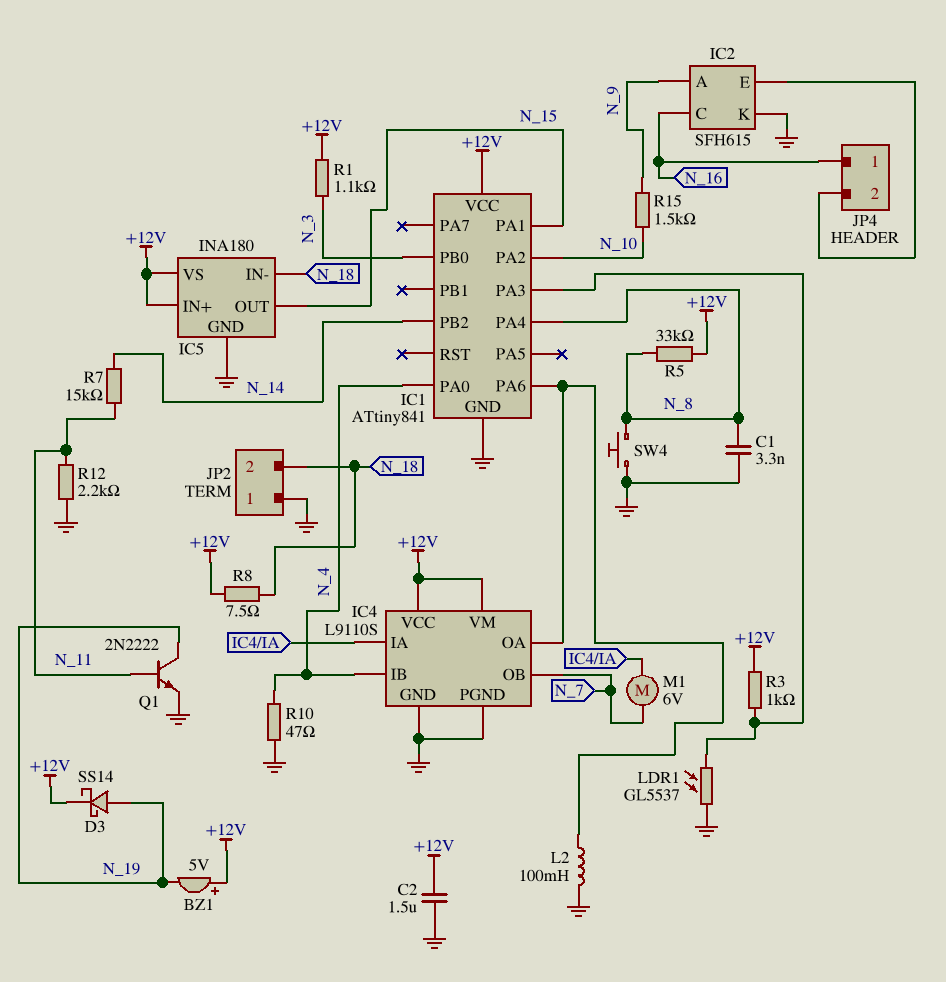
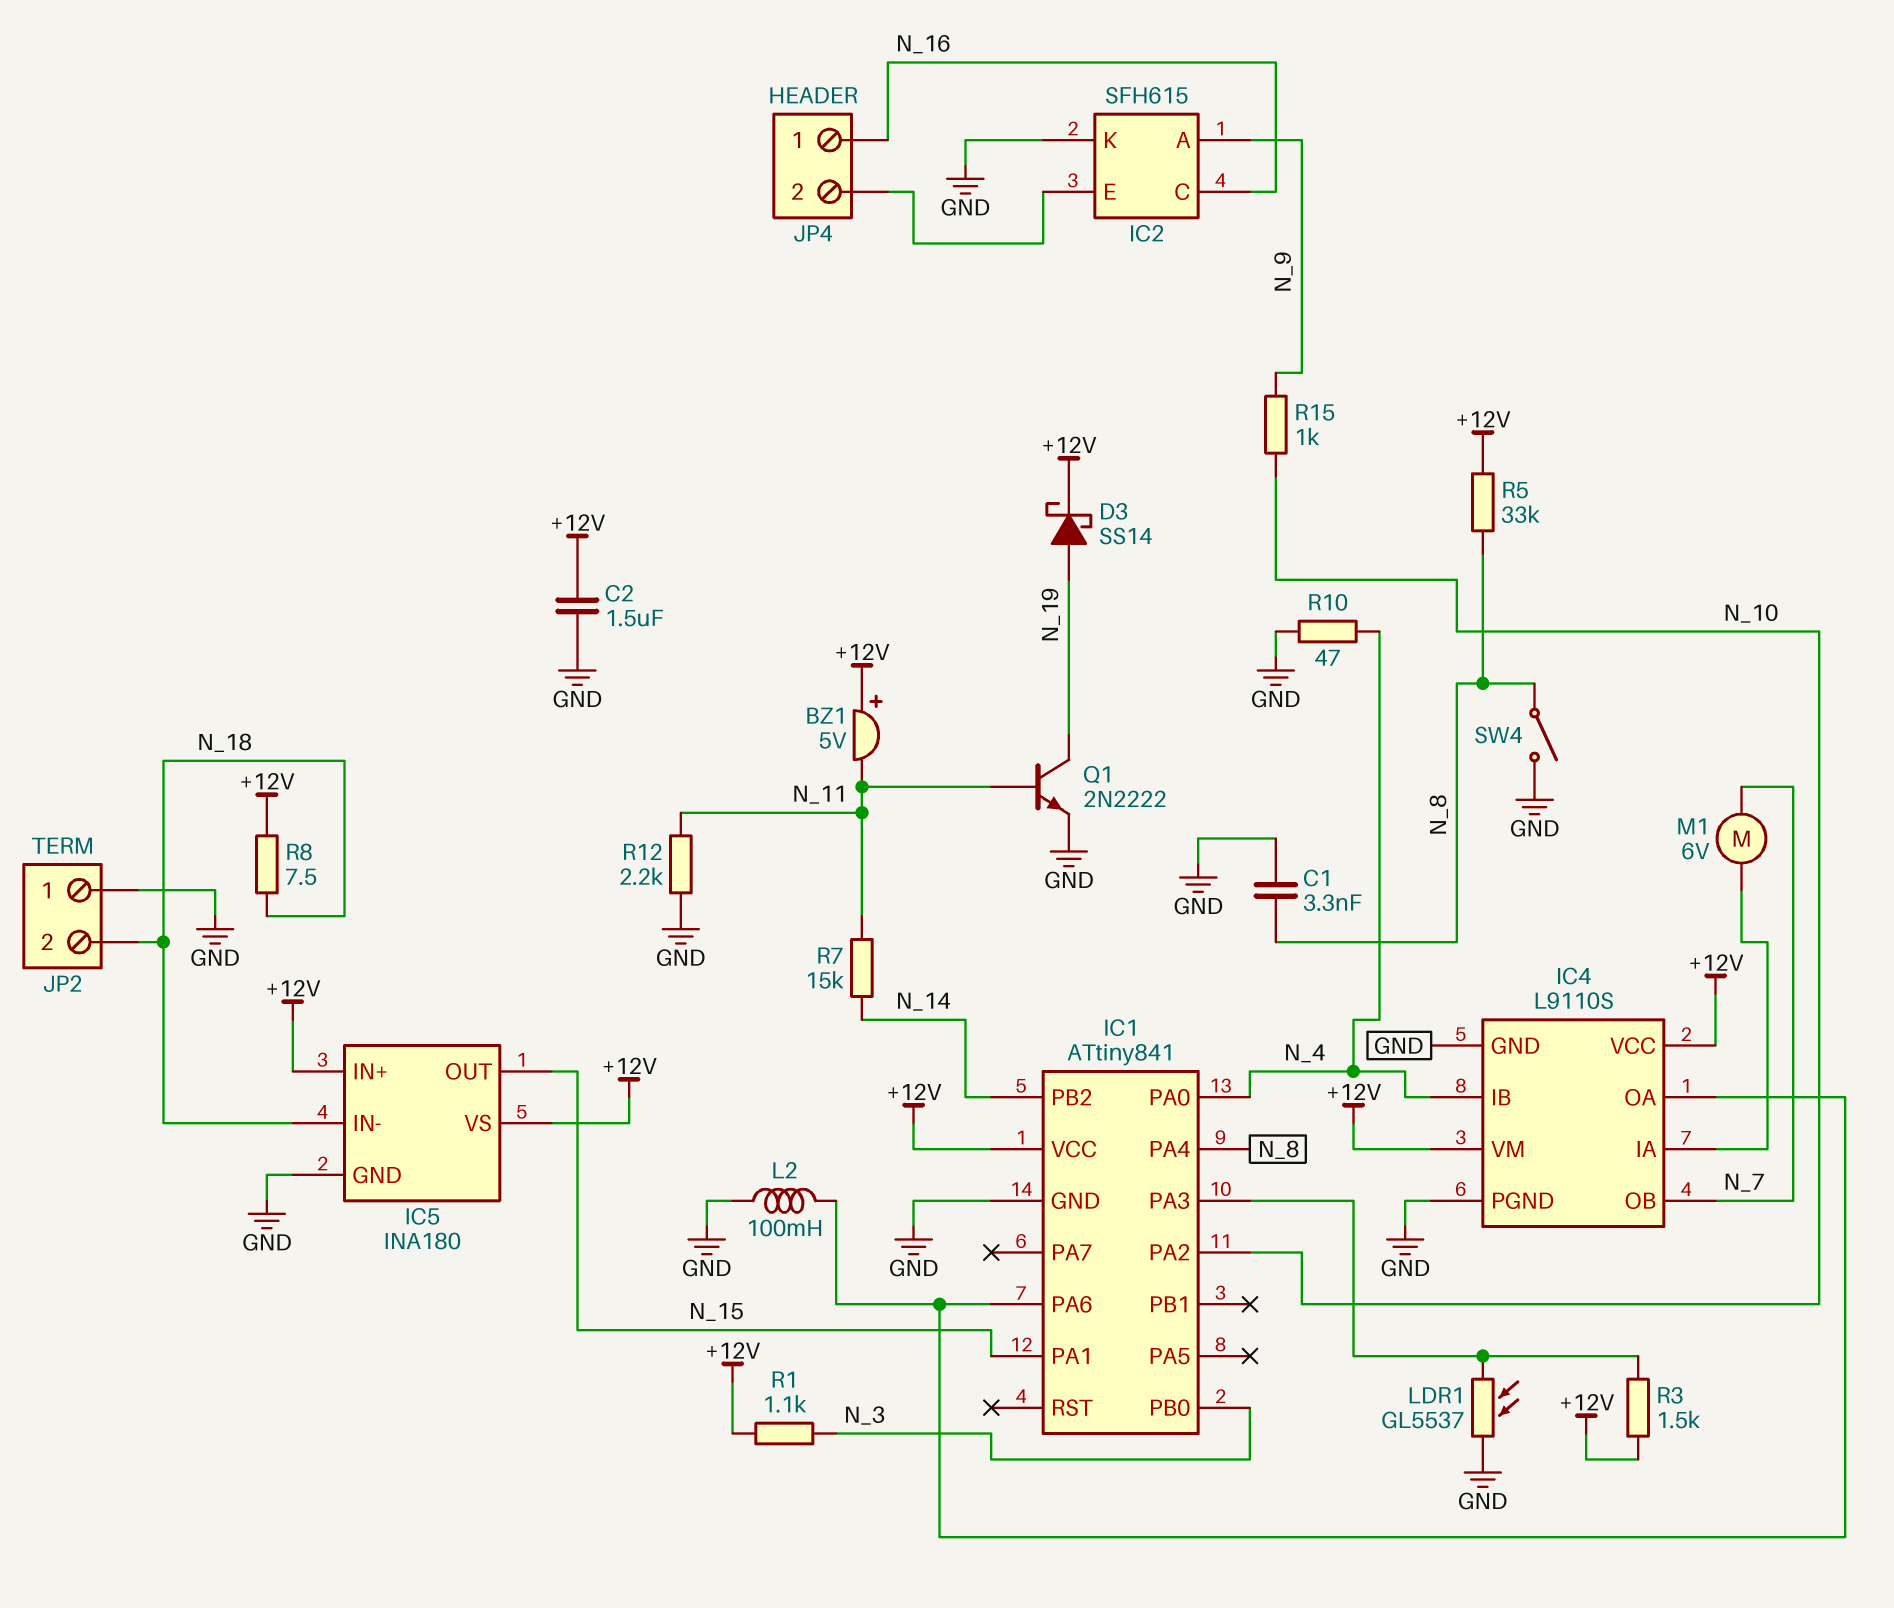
BZ1: buzzer 5V (plus +12V, minus N_19) -> buzzer 5V (plus +12V, minus N_11)
R3: 1k (+12V, IC1/PA3) -> 1.5k (+12V, IC1/PA3)
R15: 1.5k (N_9, N_10) -> 1k (N_9, N_10)
SW4: button (GND, N_8) -> switch (GND, N_8)

